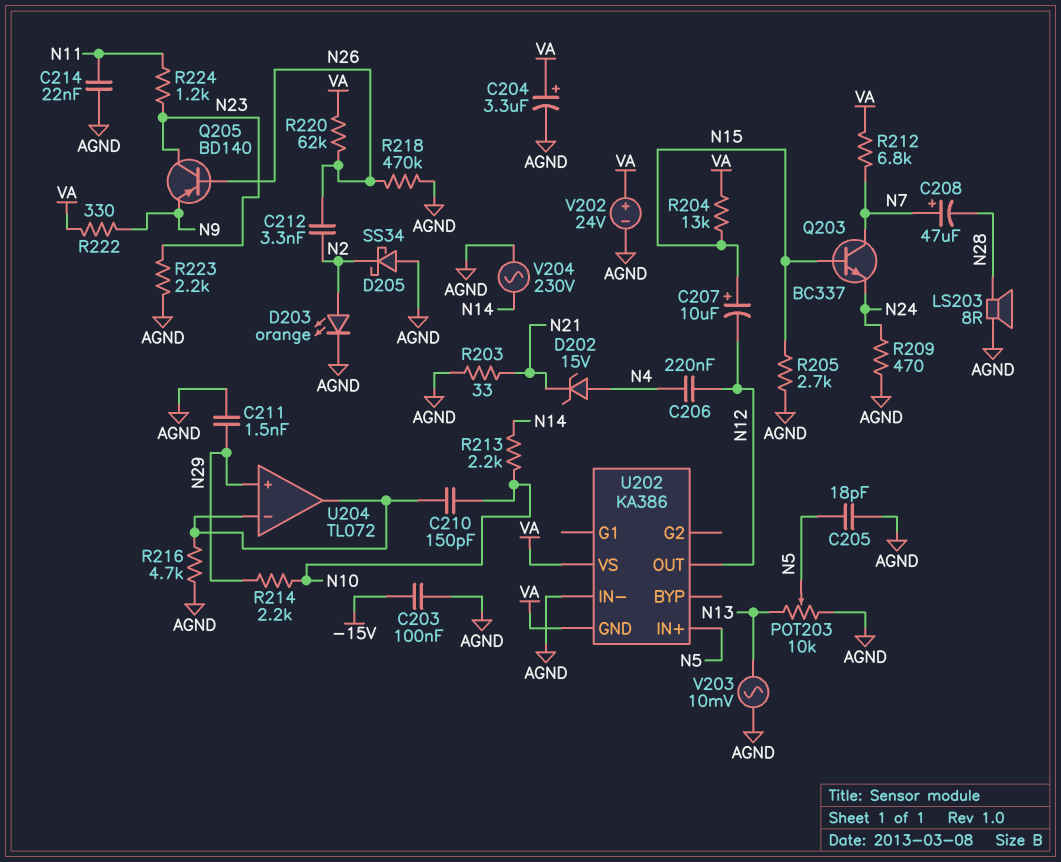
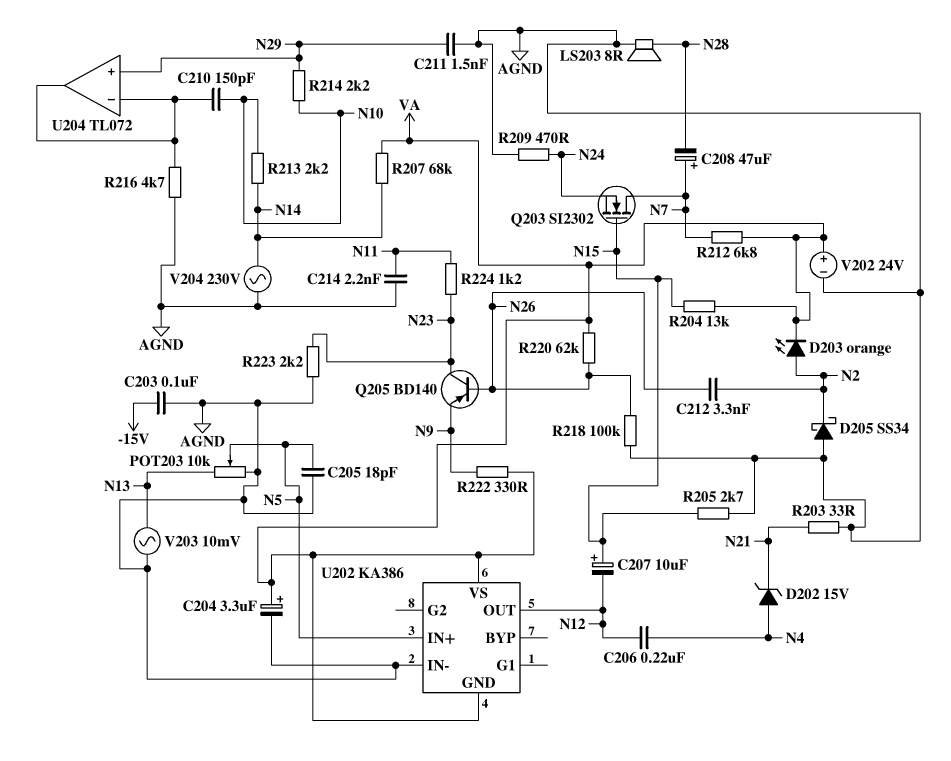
C214: 22nF (AGND, N11) -> 2.2nF (AGND, N11)
D203: LED orange (A N2, K AGND) -> LED orange (A N2, K VA)
Q203: NPN BC337 (B N15, C N7, E N24) -> NMOS SI2302 (G N15, D N7, S N24)
R207: none -> 68k (N14, VA)
R218: 470k (AGND, N26) -> 100k (AGND, N26)

